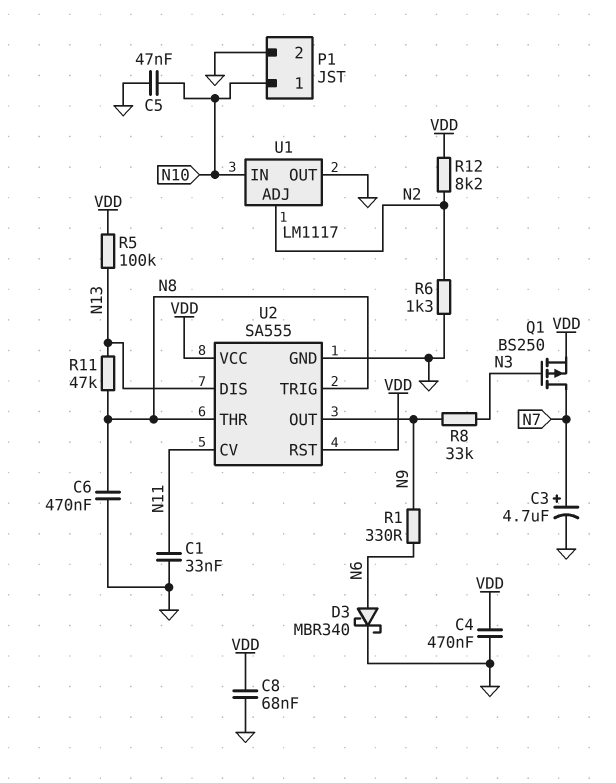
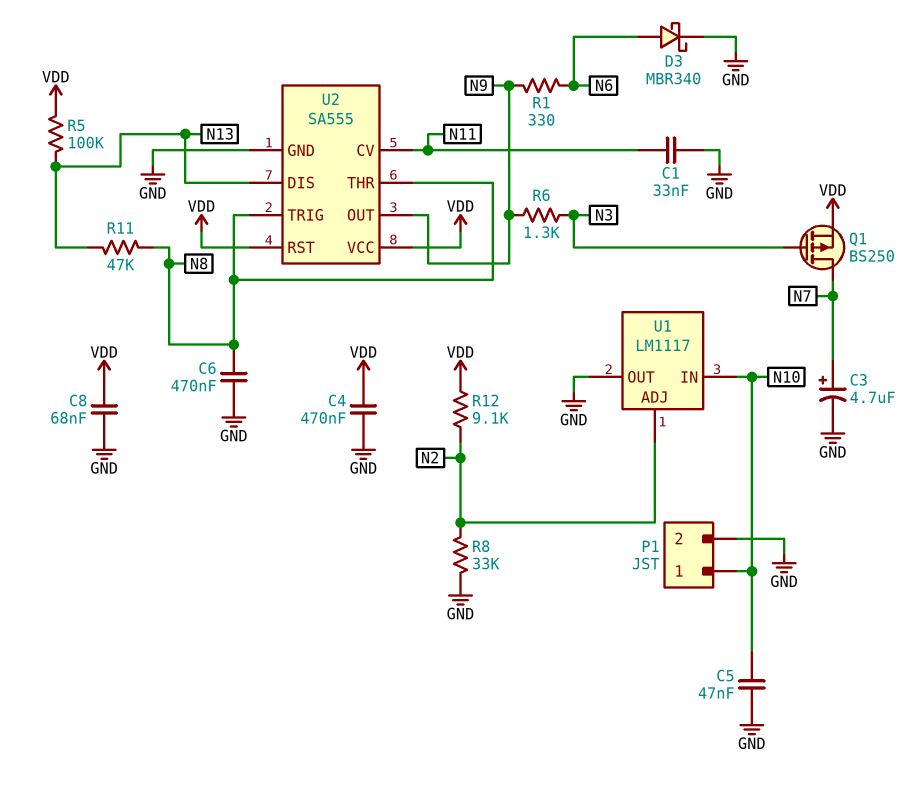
R6: 1.3k (GND, N2) -> 1.3k (N3, N9)
R8: 33k (N3, N9) -> 33k (GND, N2)
R12: 8.2k (N2, VDD) -> 9.1k (N2, VDD)

